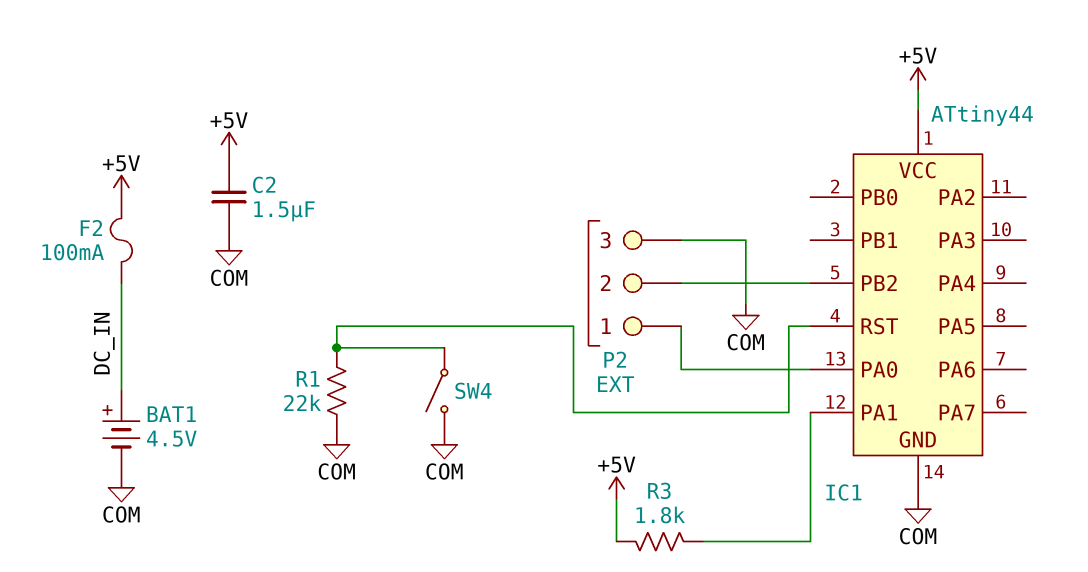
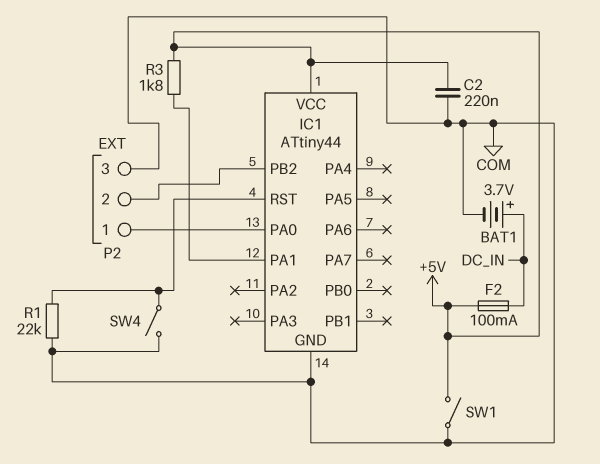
BAT1: 4.5V (plus DC_IN, minus COM) -> 3.7V (plus DC_IN, minus COM)
C2: 1.5uF (+5V, COM) -> 220nF (+5V, COM)
SW1: none -> switch (+5V, COM)

